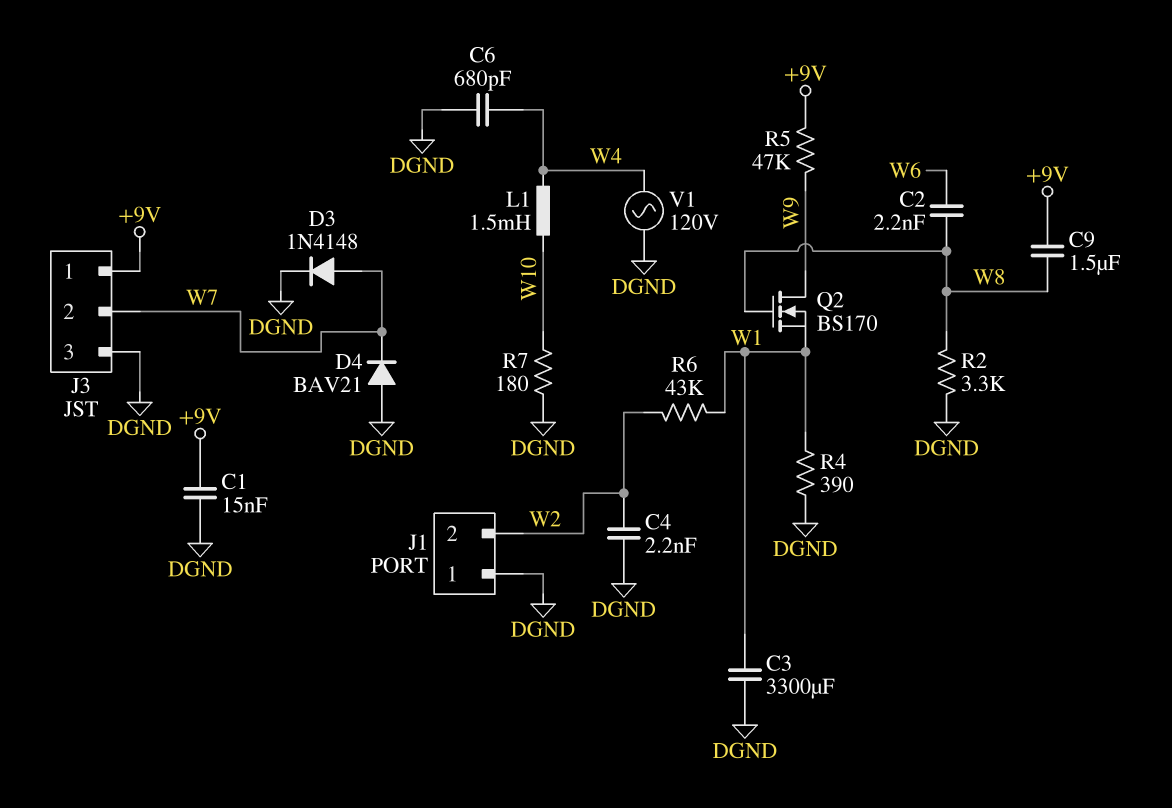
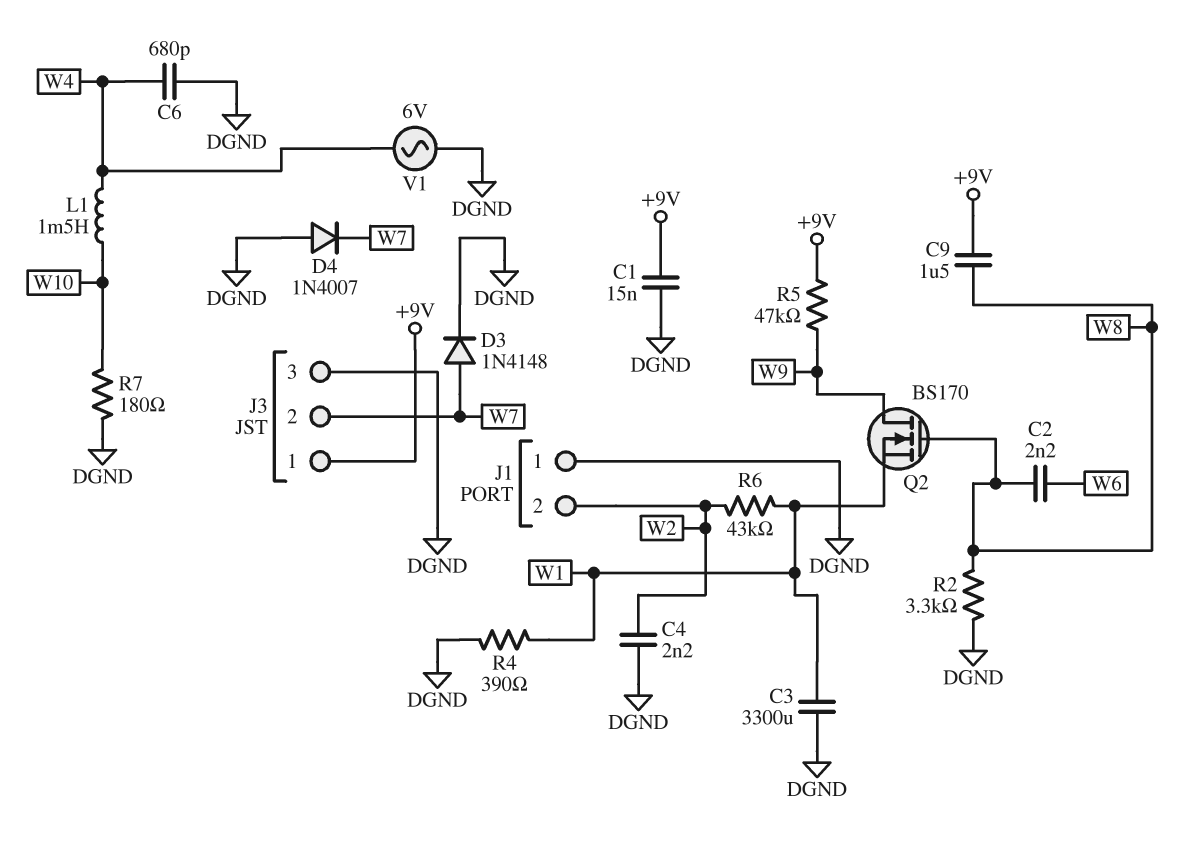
D4: diode BAV21 (A DGND, K W7) -> diode 1N4007 (A DGND, K W7)
V1: AC 120V (DGND, W4) -> AC 6V (DGND, W4)

